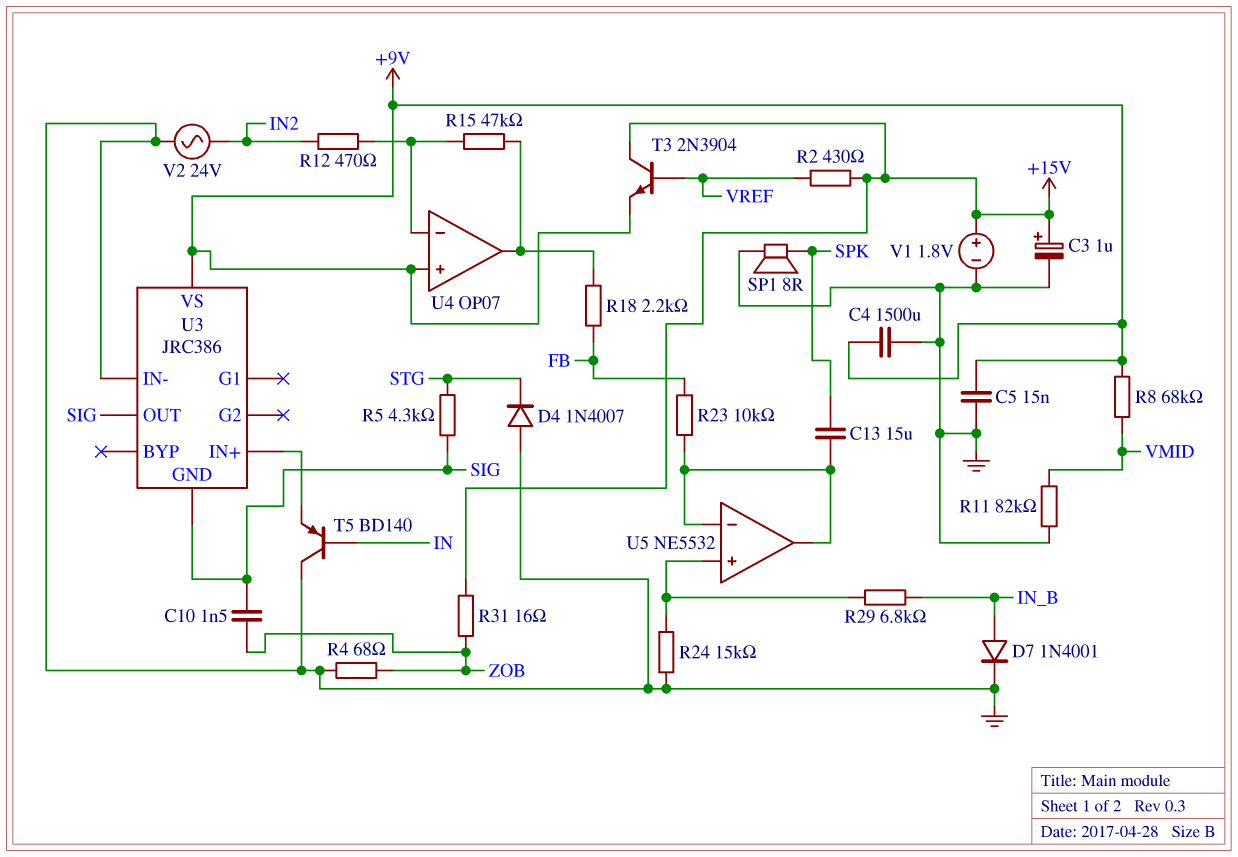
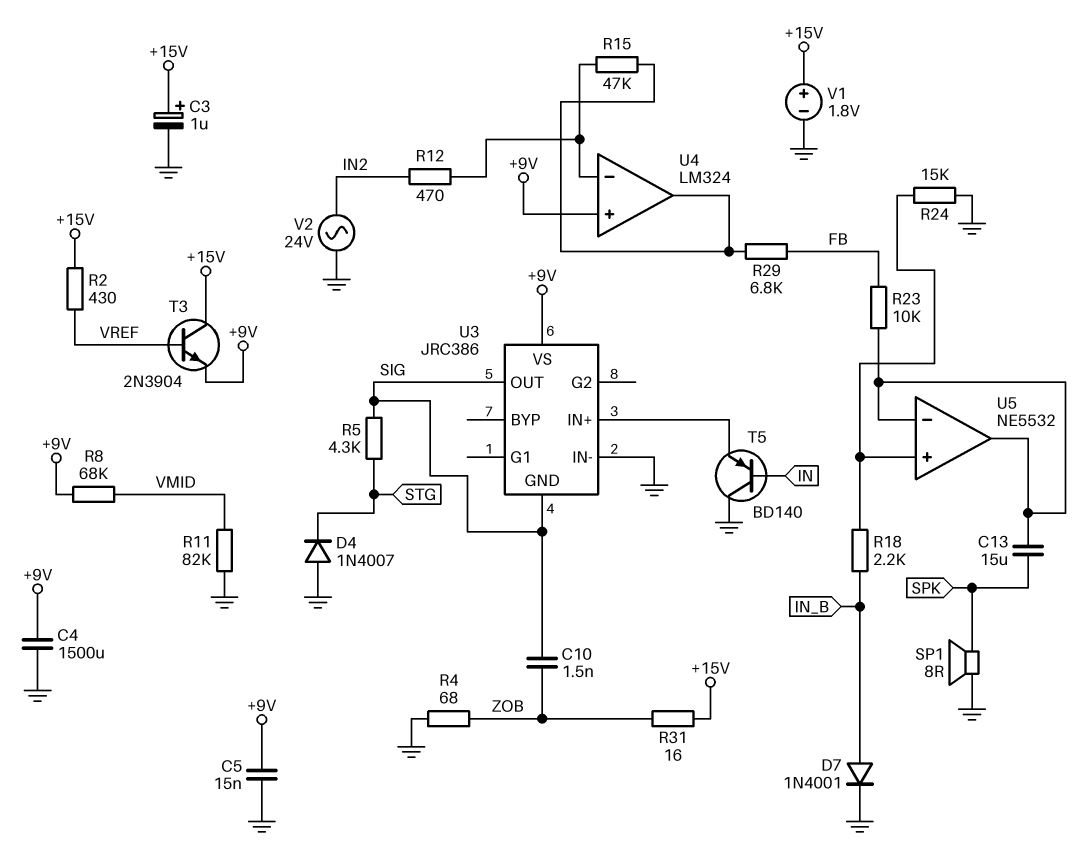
R18: 2.2k (FB, U4/out) -> 2.2k (IN_B, U5/in+)
R29: 6.8k (IN_B, U5/in+) -> 6.8k (FB, U4/out)
U4: OP07 -> LM324

